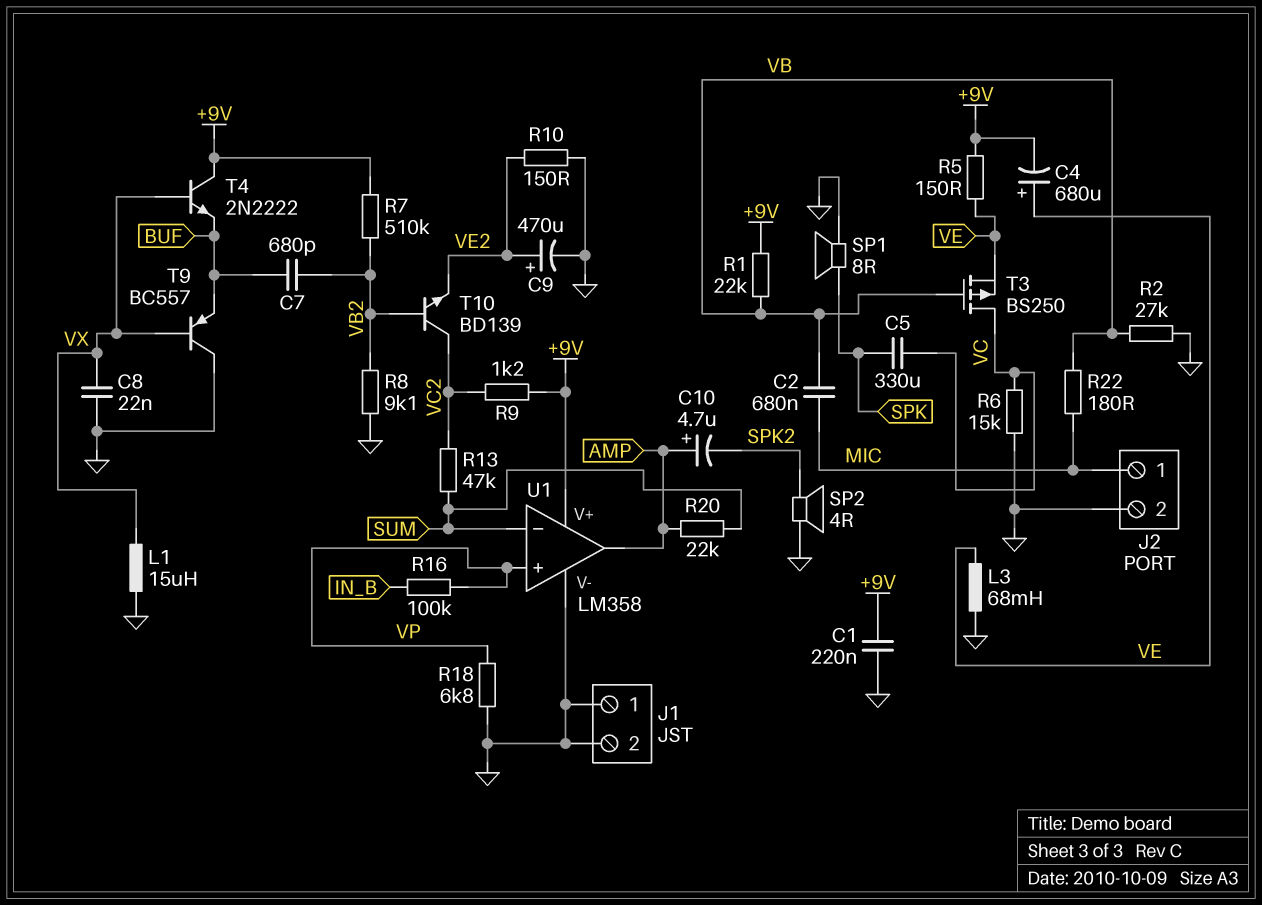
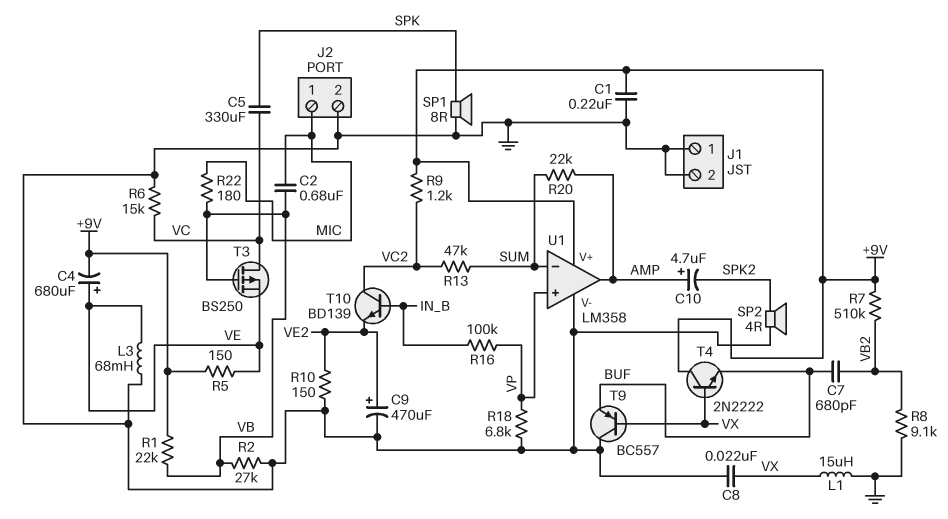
T10: NPN BD139 (B VB2, C VC2, E VE2) -> NPN BD139 (B IN_B, C VC2, E VE2)

